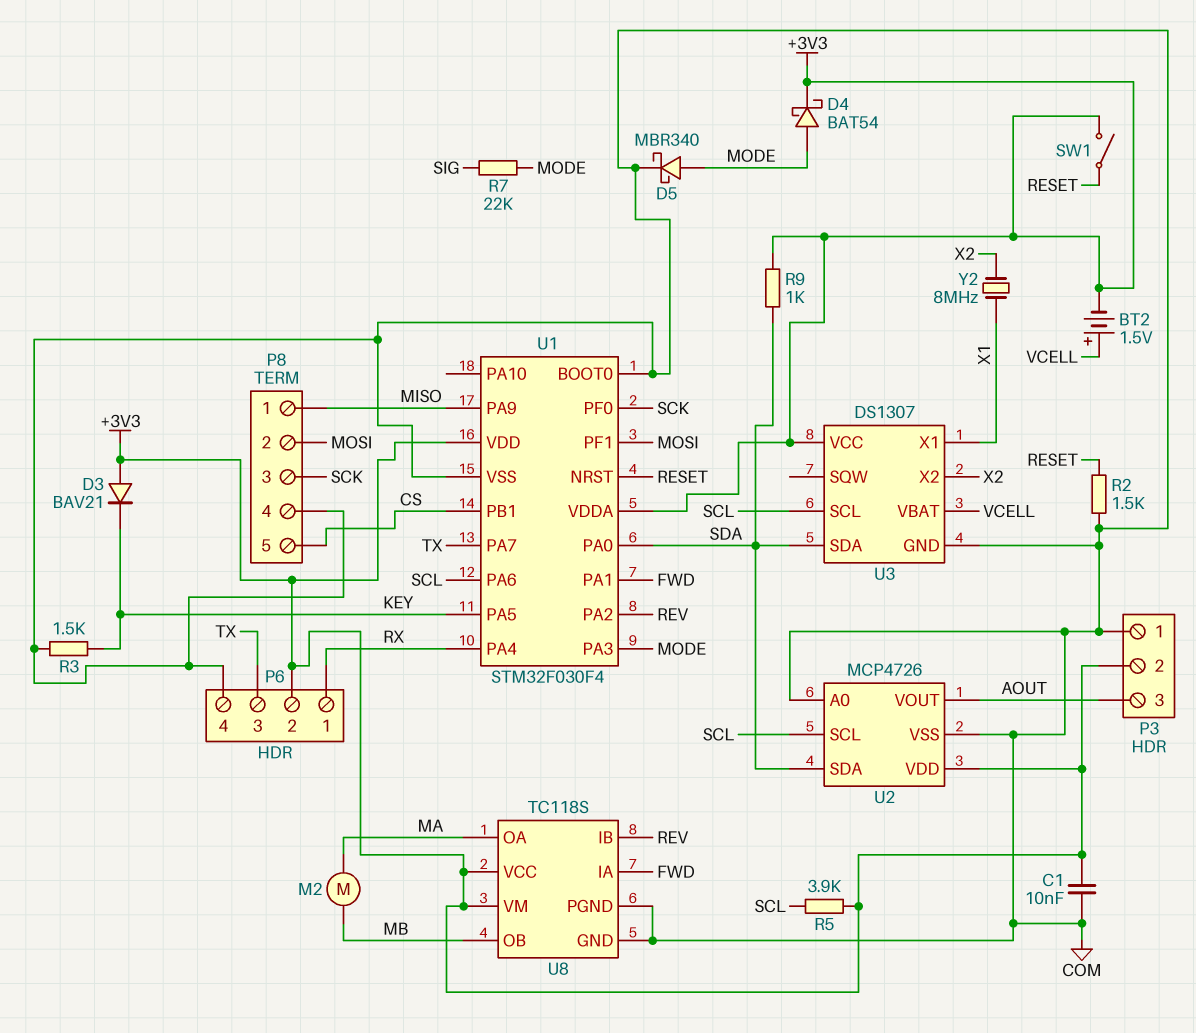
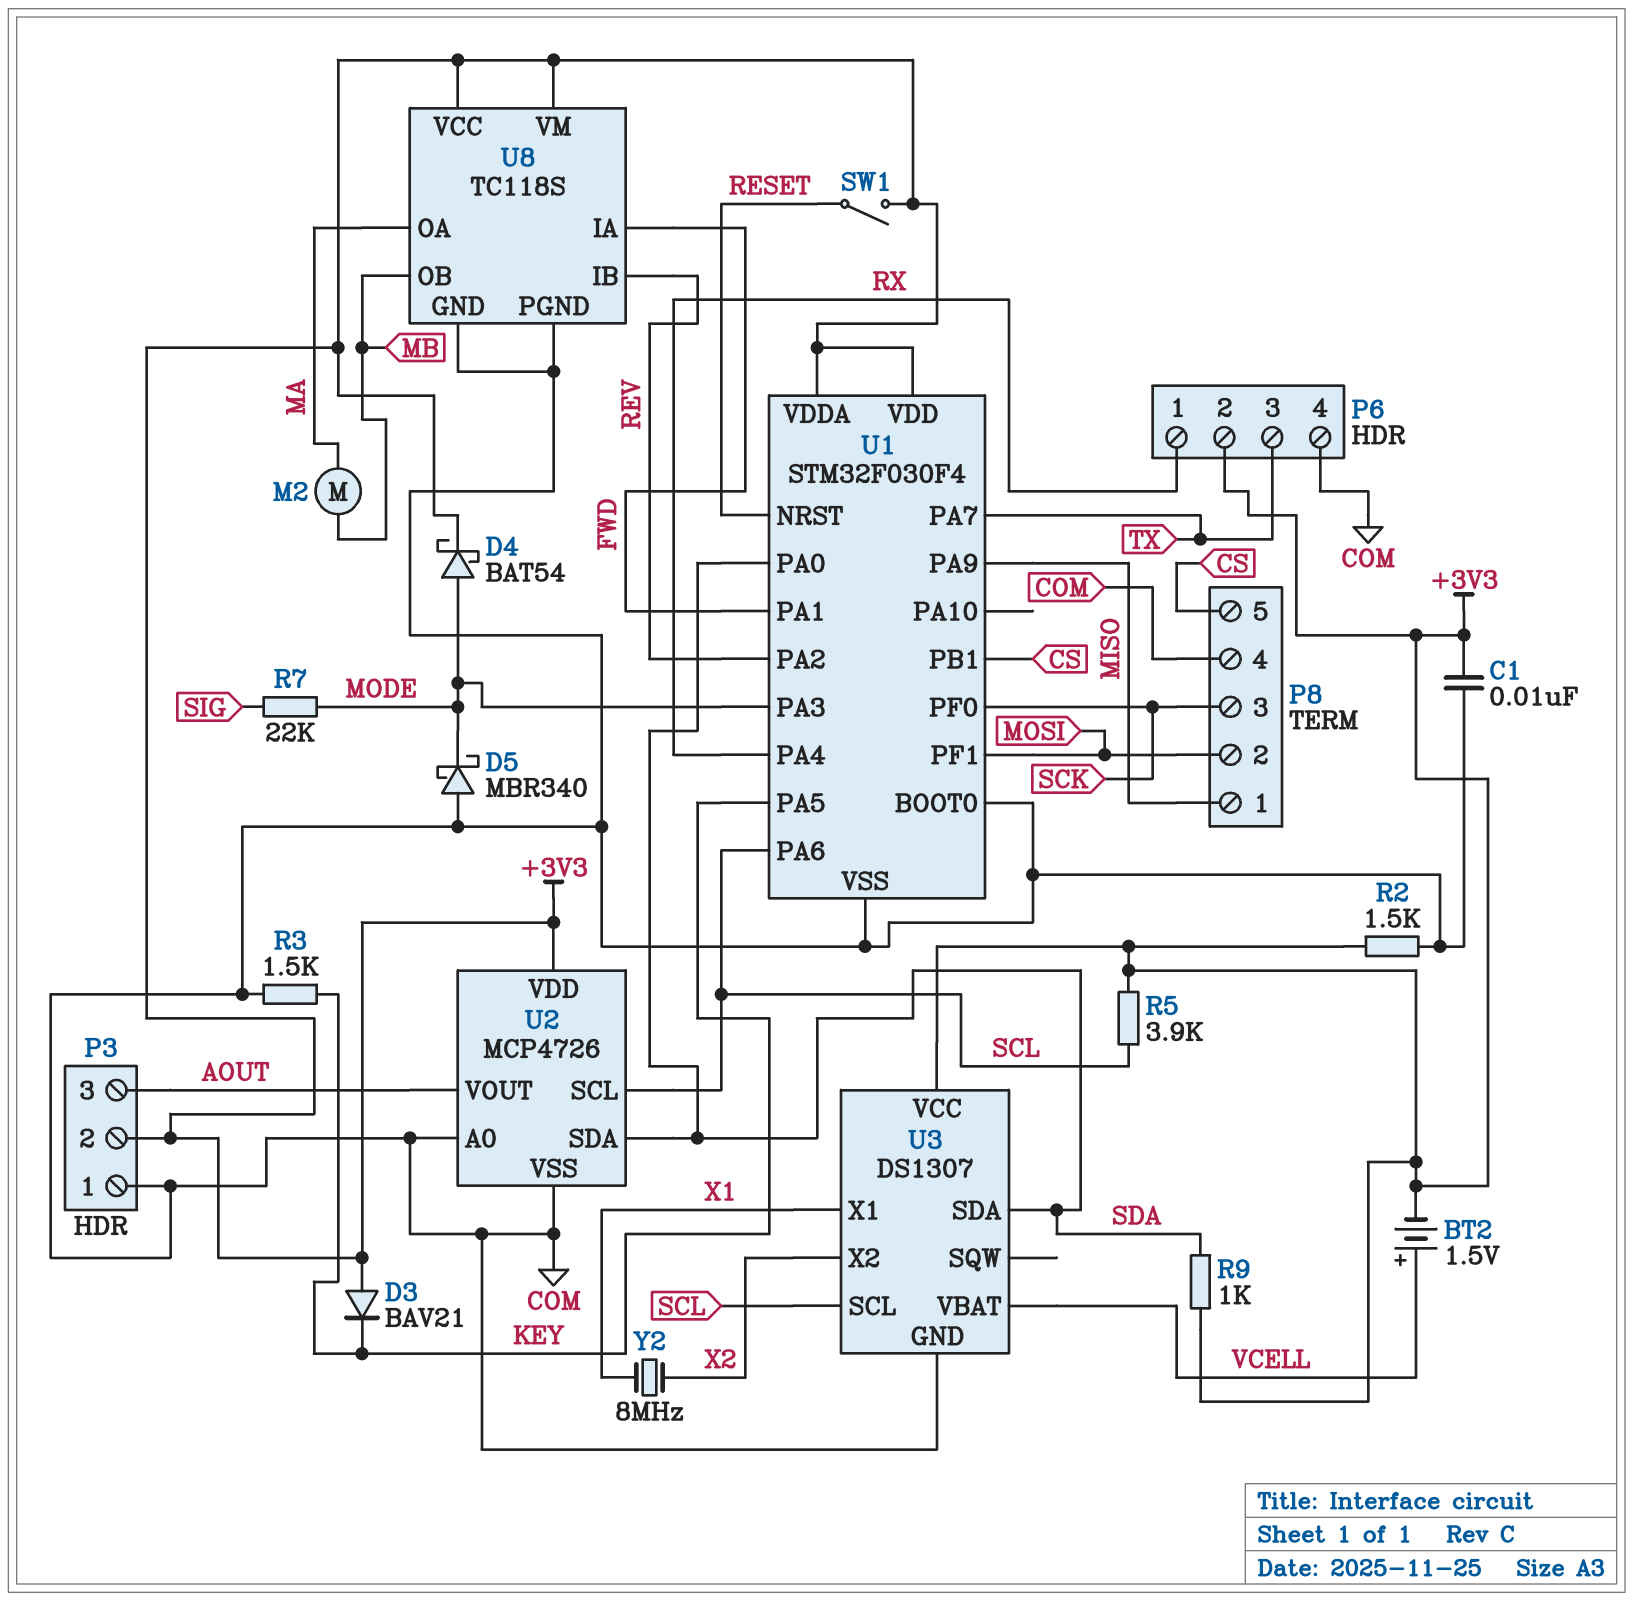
D5: schottky MBR340 (A MODE, K COM) -> schottky MBR340 (A COM, K MODE)
R2: 1.5k (COM, RESET) -> 1.5k (+3V3, COM)

